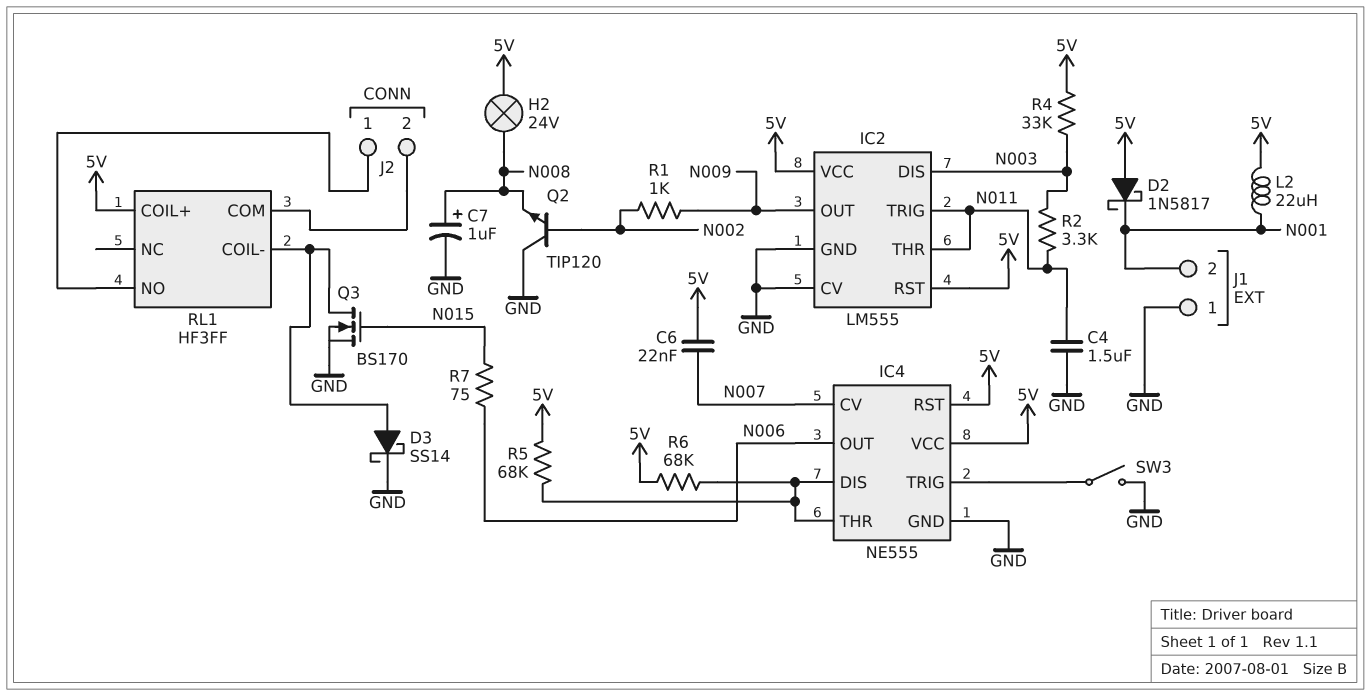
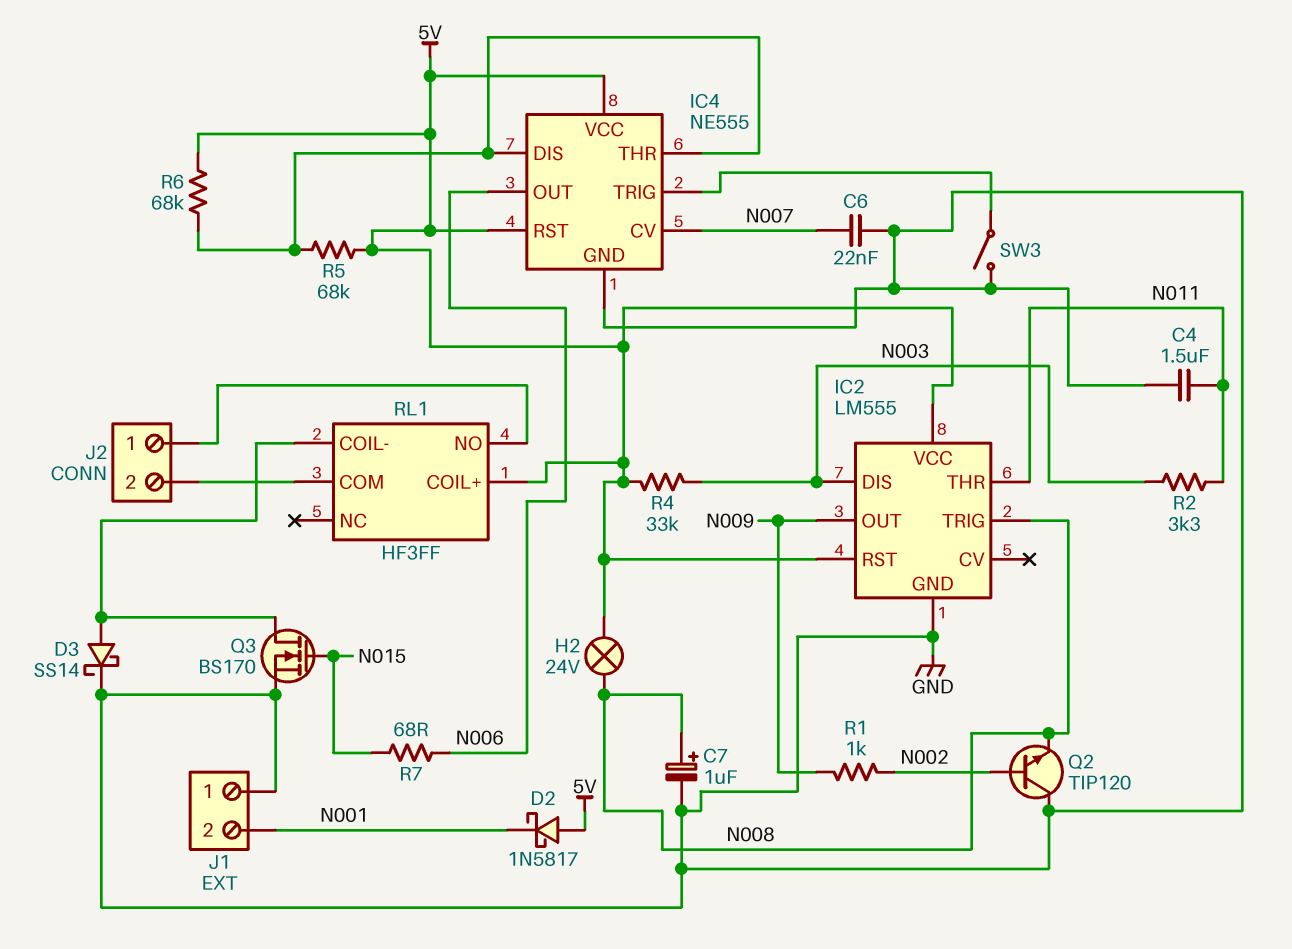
C6: 22nF (5V, N007) -> 22nF (GND, N007)
IC2 pin CV: GND -> none
IC2 pin TRIG: N011 -> N008
L2: 22uH (5V, N001) -> none
R7: 75 (N006, N015) -> 68 (N006, N015)

